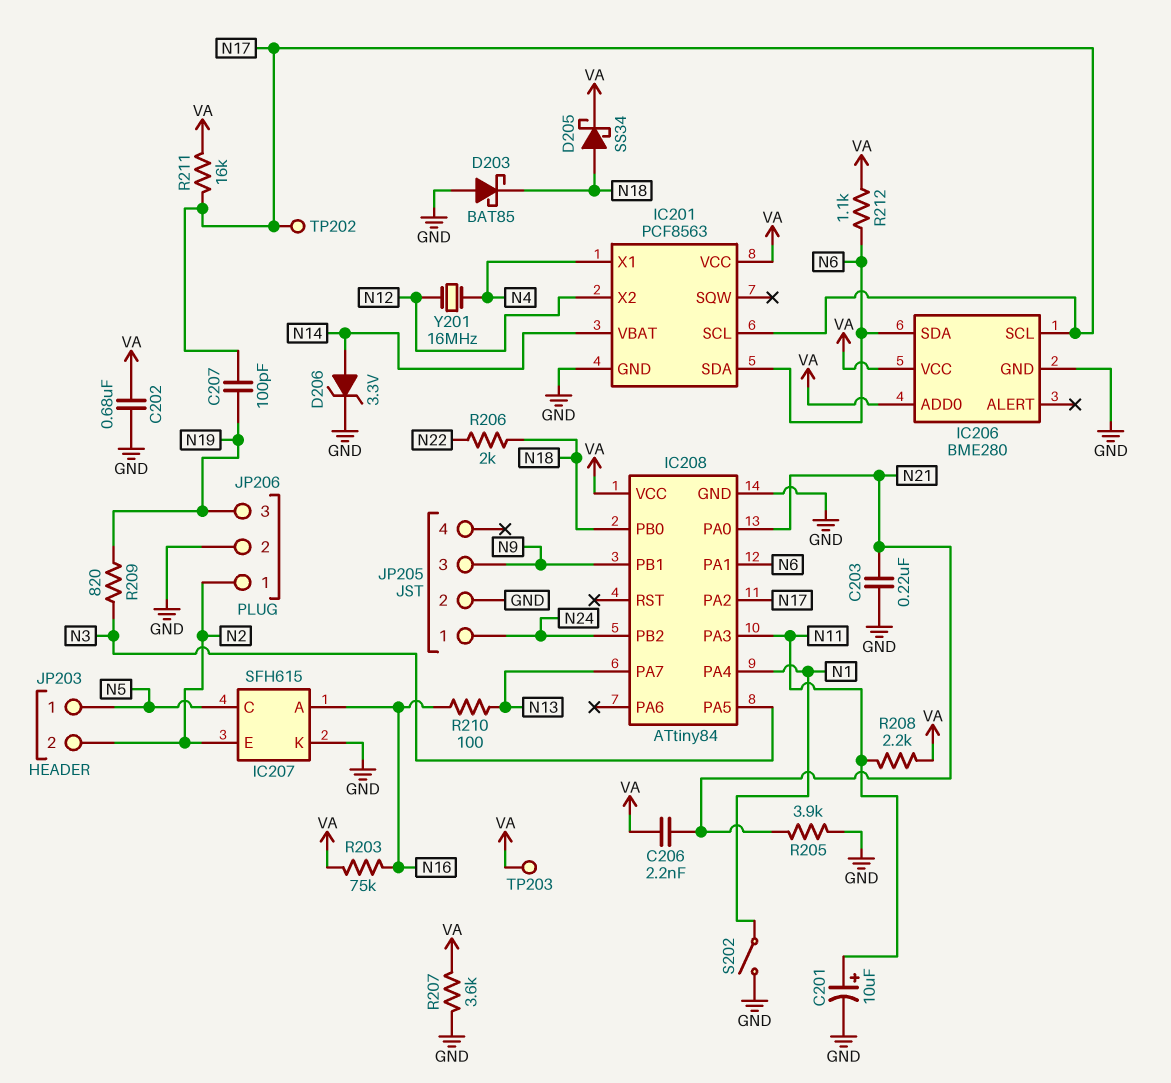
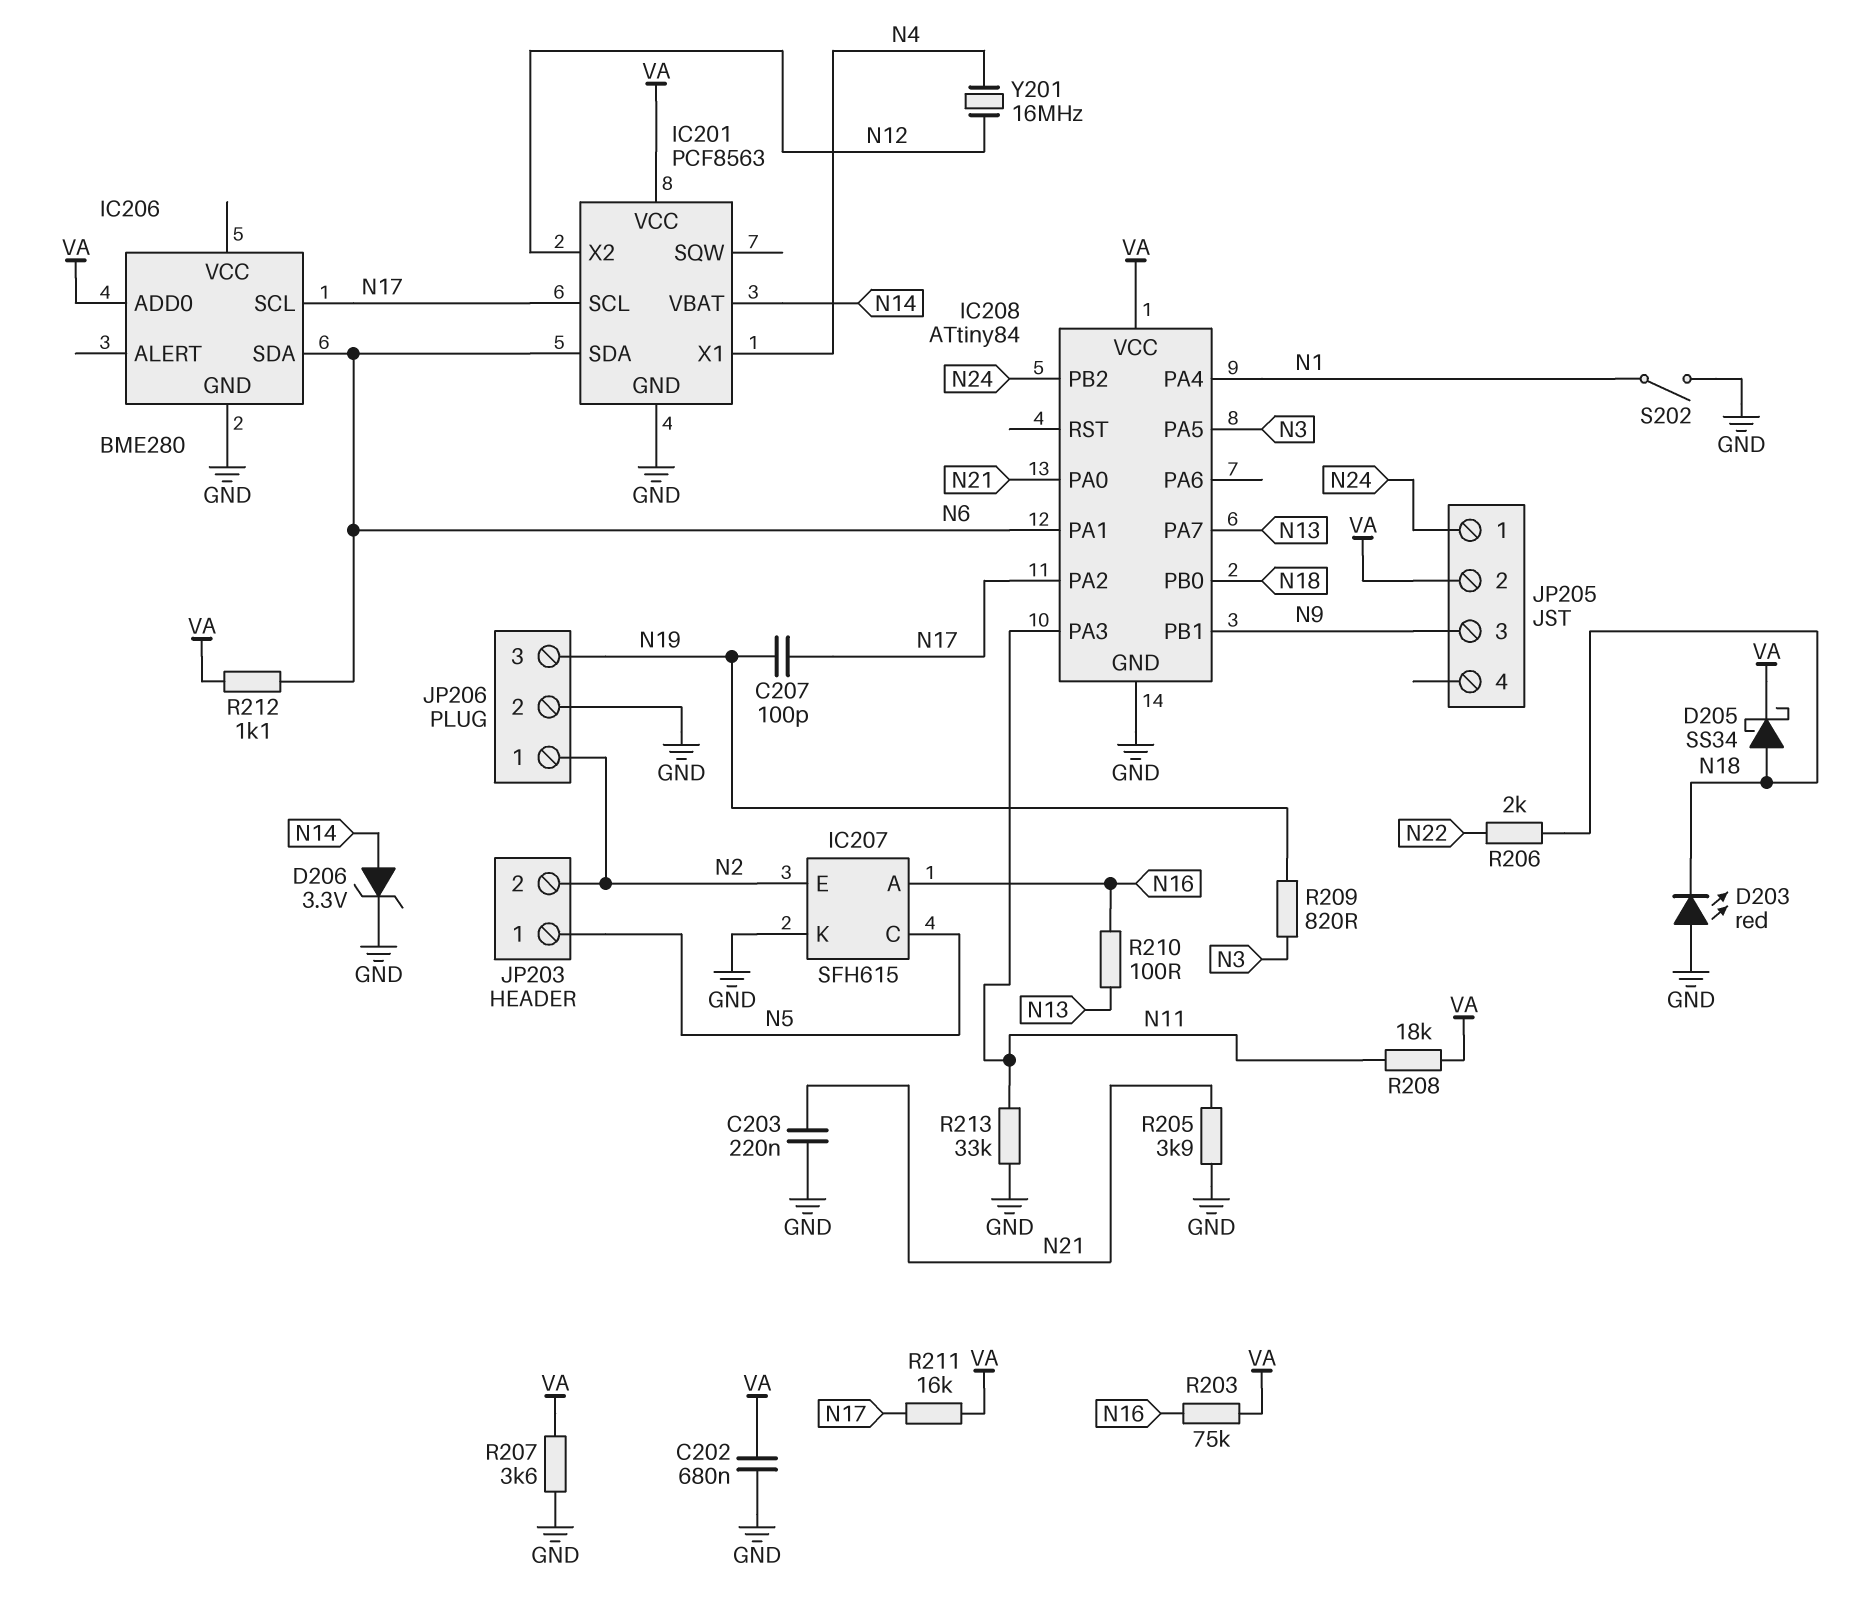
C201: 10uF (plus N11, minus GND) -> none
C206: 2.2nF (N21, VA) -> none
D203: schottky BAT85 (A GND, K N18) -> LED red (A GND, K N18)
IC206 pin VCC: VA -> none
JP205 pin 2: GND -> VA
R208: 2.2k (N11, VA) -> 18k (N11, VA)
R213: none -> 33k (GND, N11)
TP202: test point (N17) -> none
TP203: test point (VA) -> none

